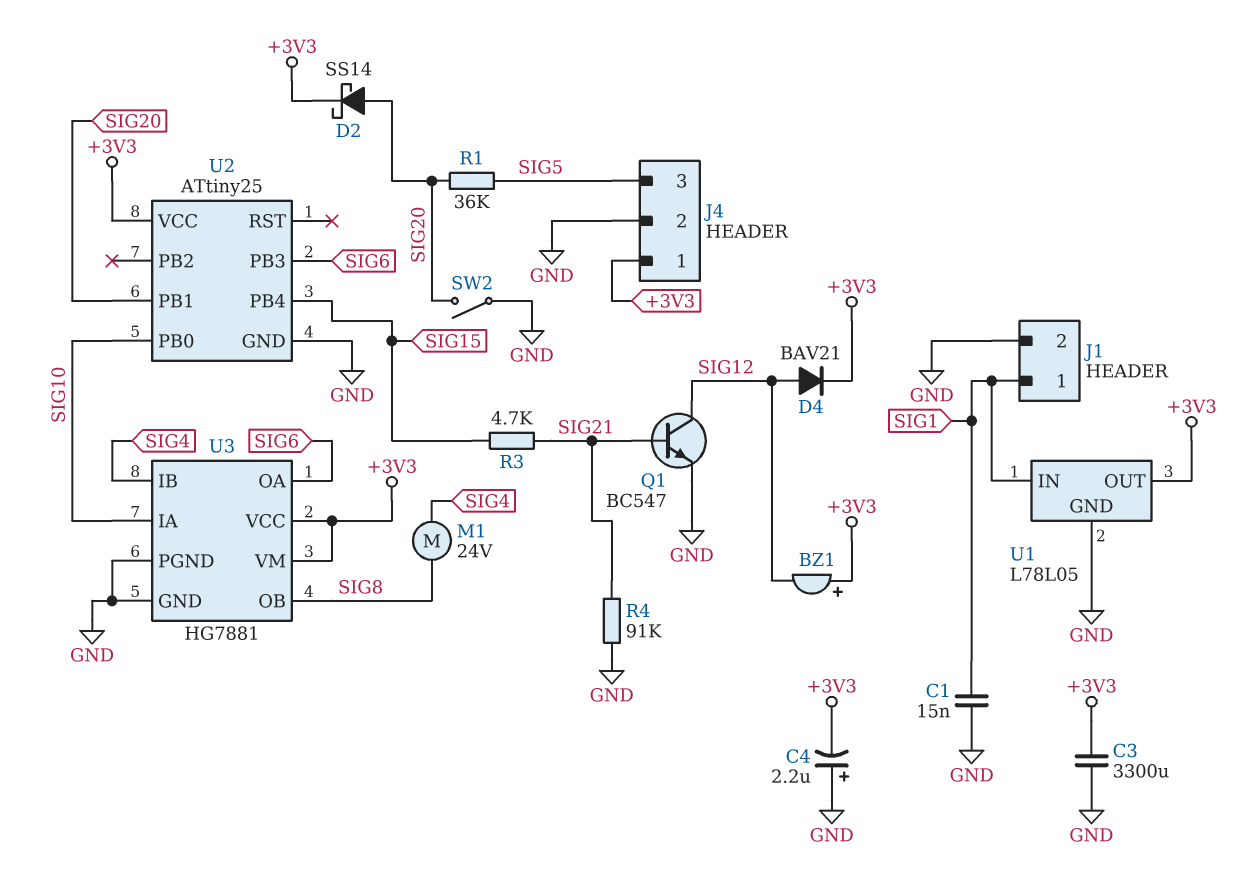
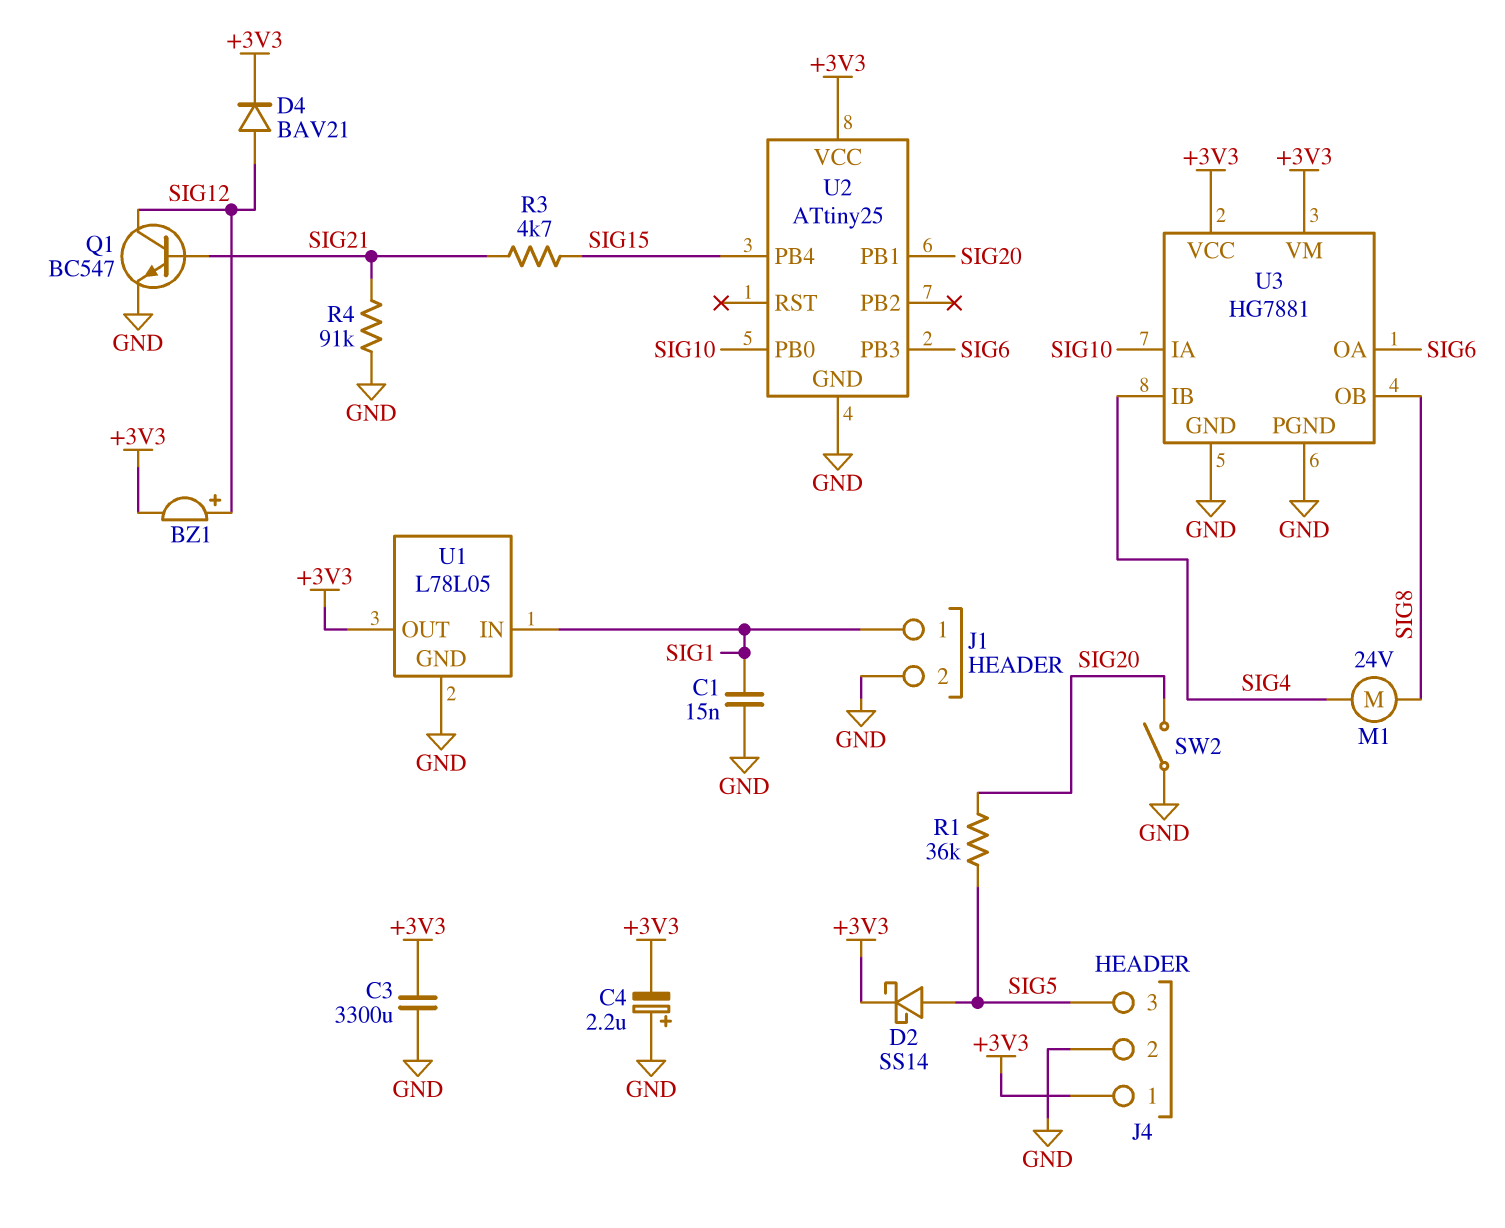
BZ1: buzzer (plus +3V3, minus SIG12) -> buzzer (plus SIG12, minus +3V3)
D2: schottky SS14 (A SIG20, K +3V3) -> schottky SS14 (A SIG5, K +3V3)

